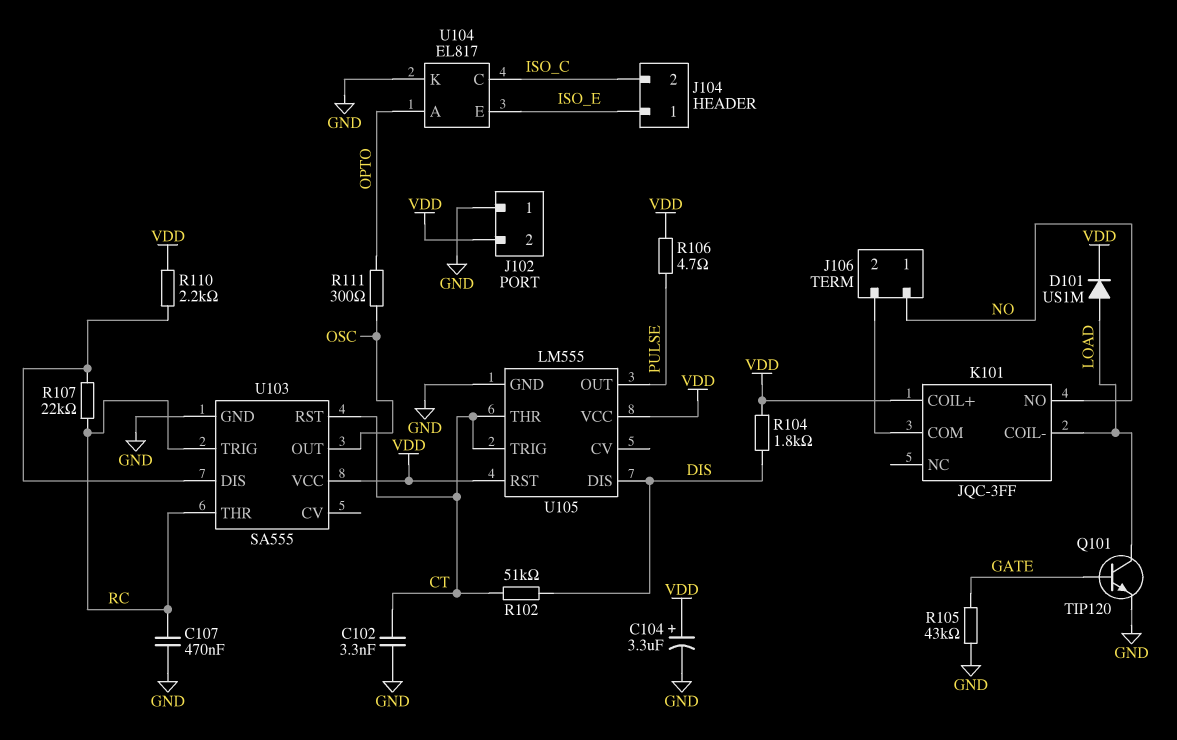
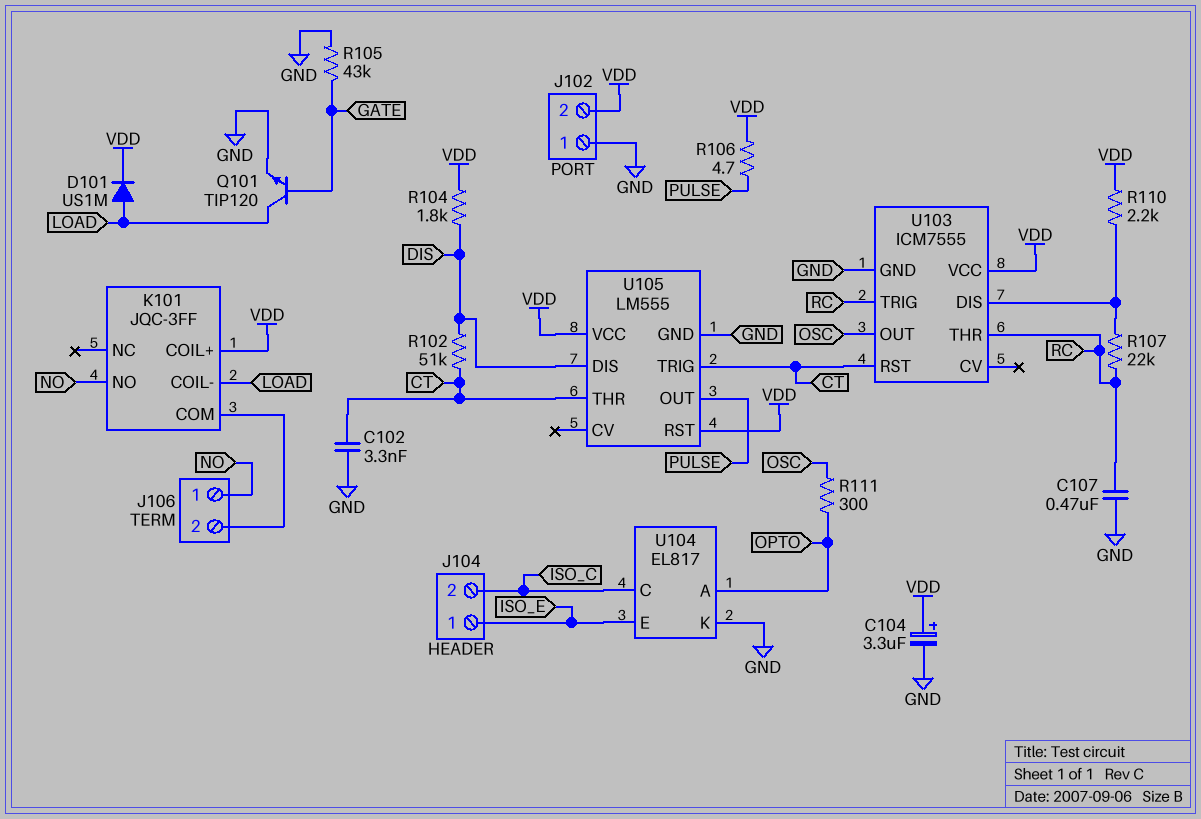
U103: SA555 -> ICM7555

